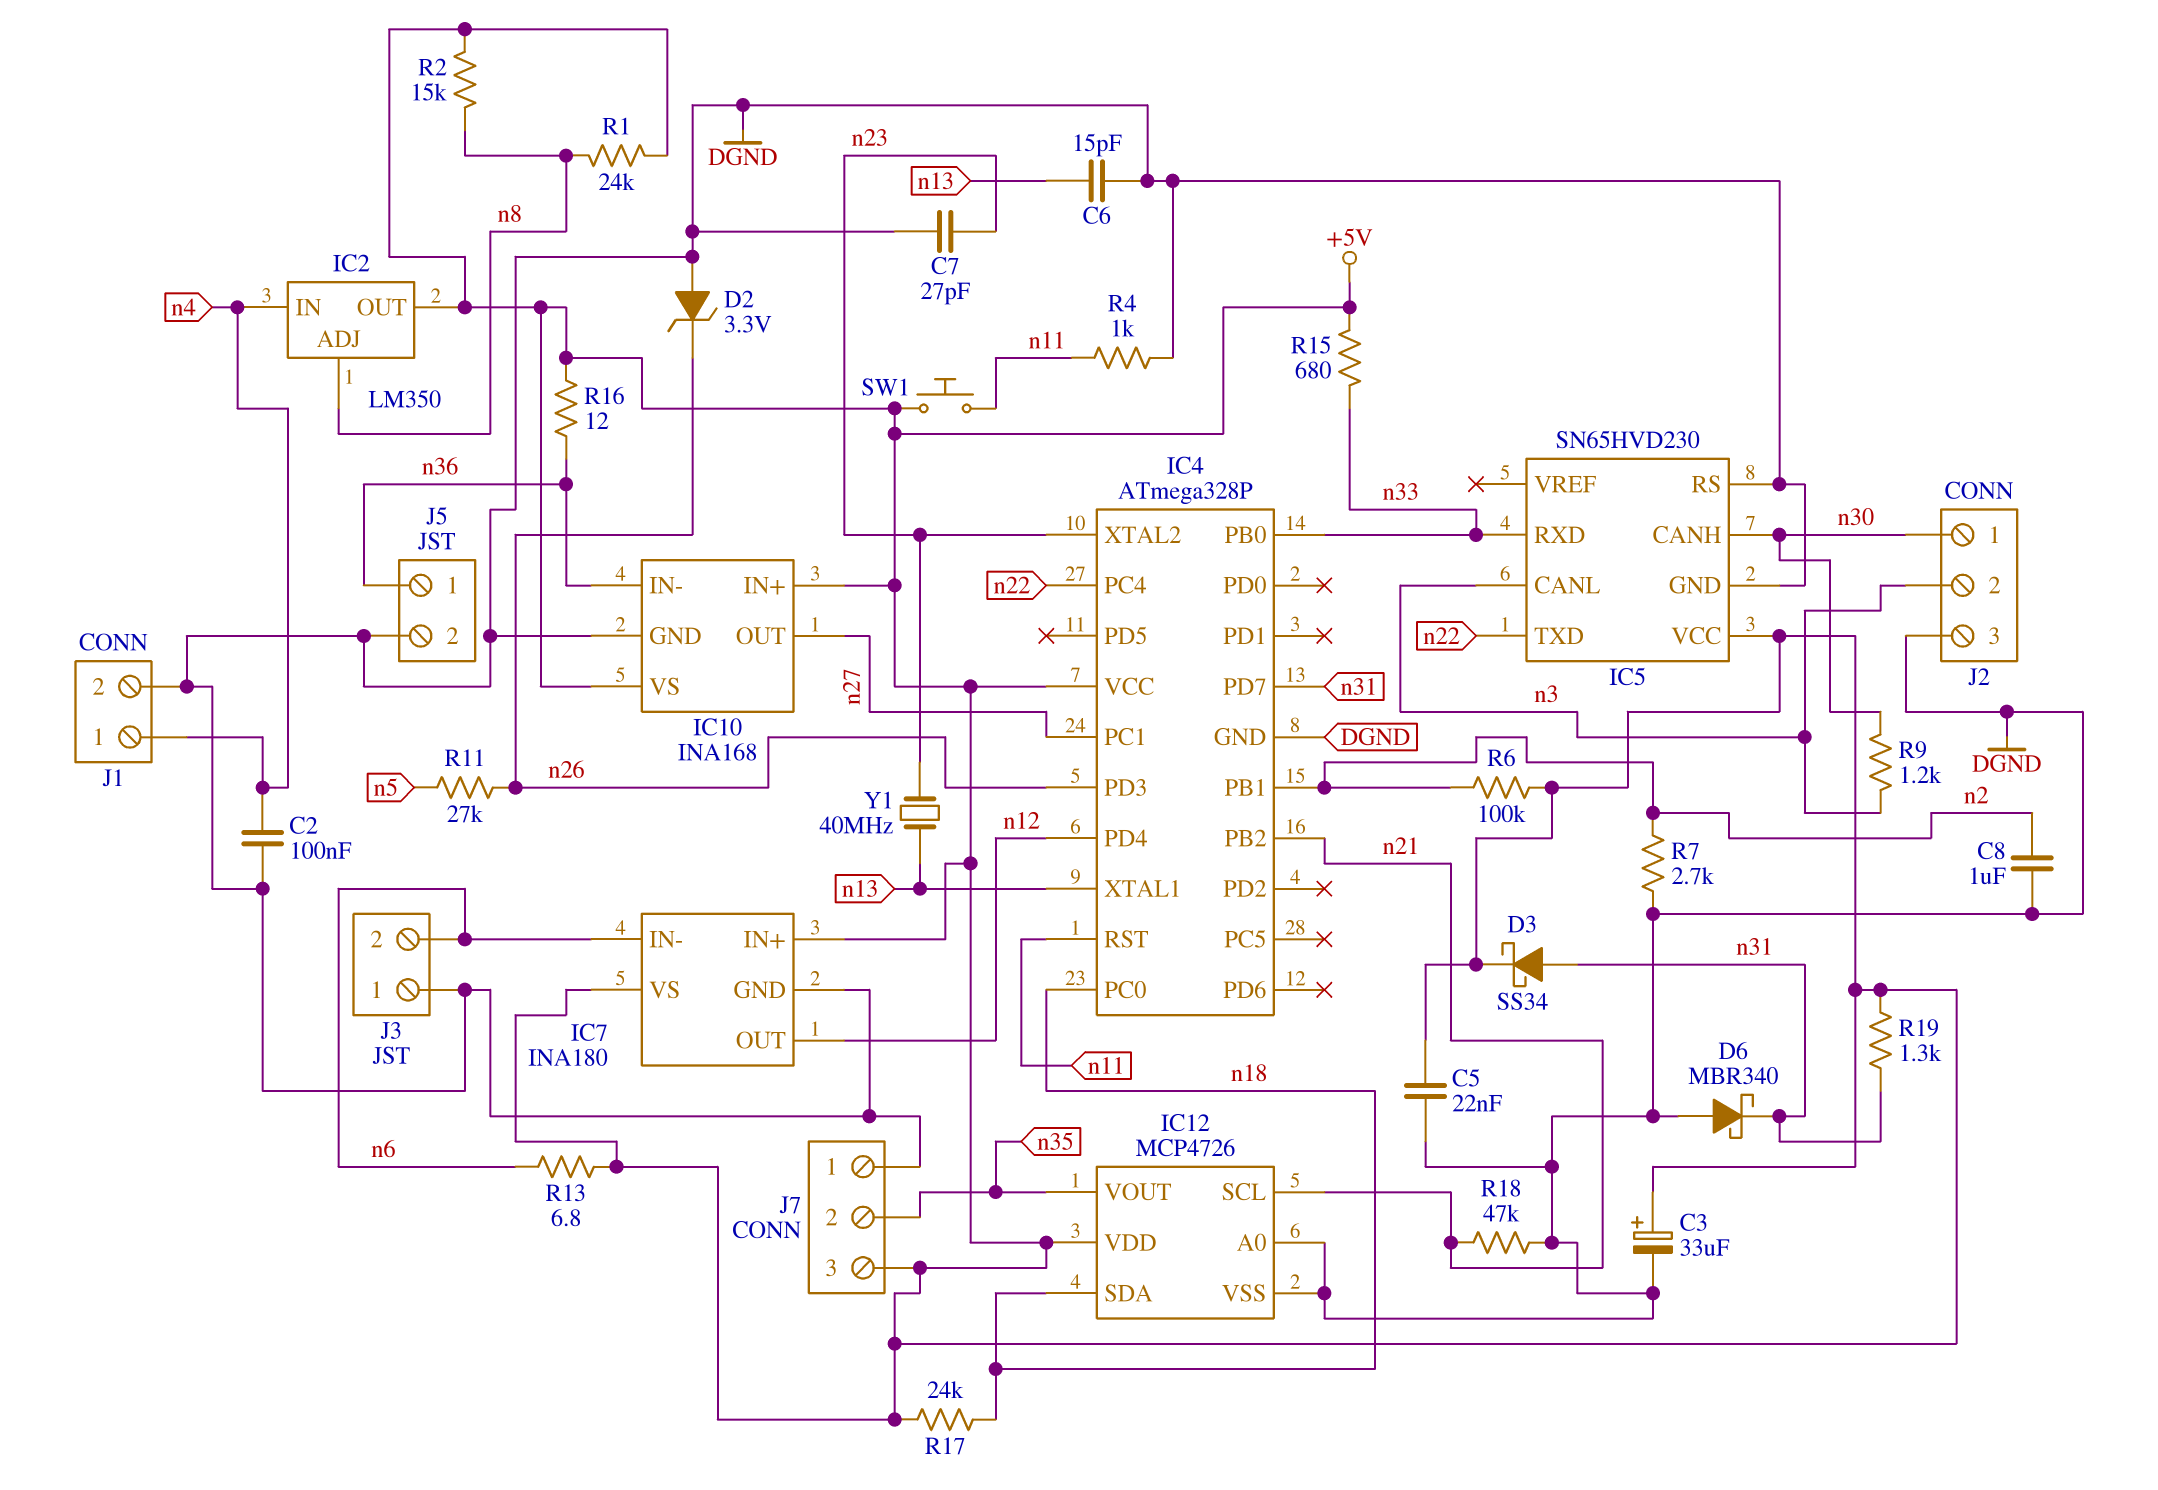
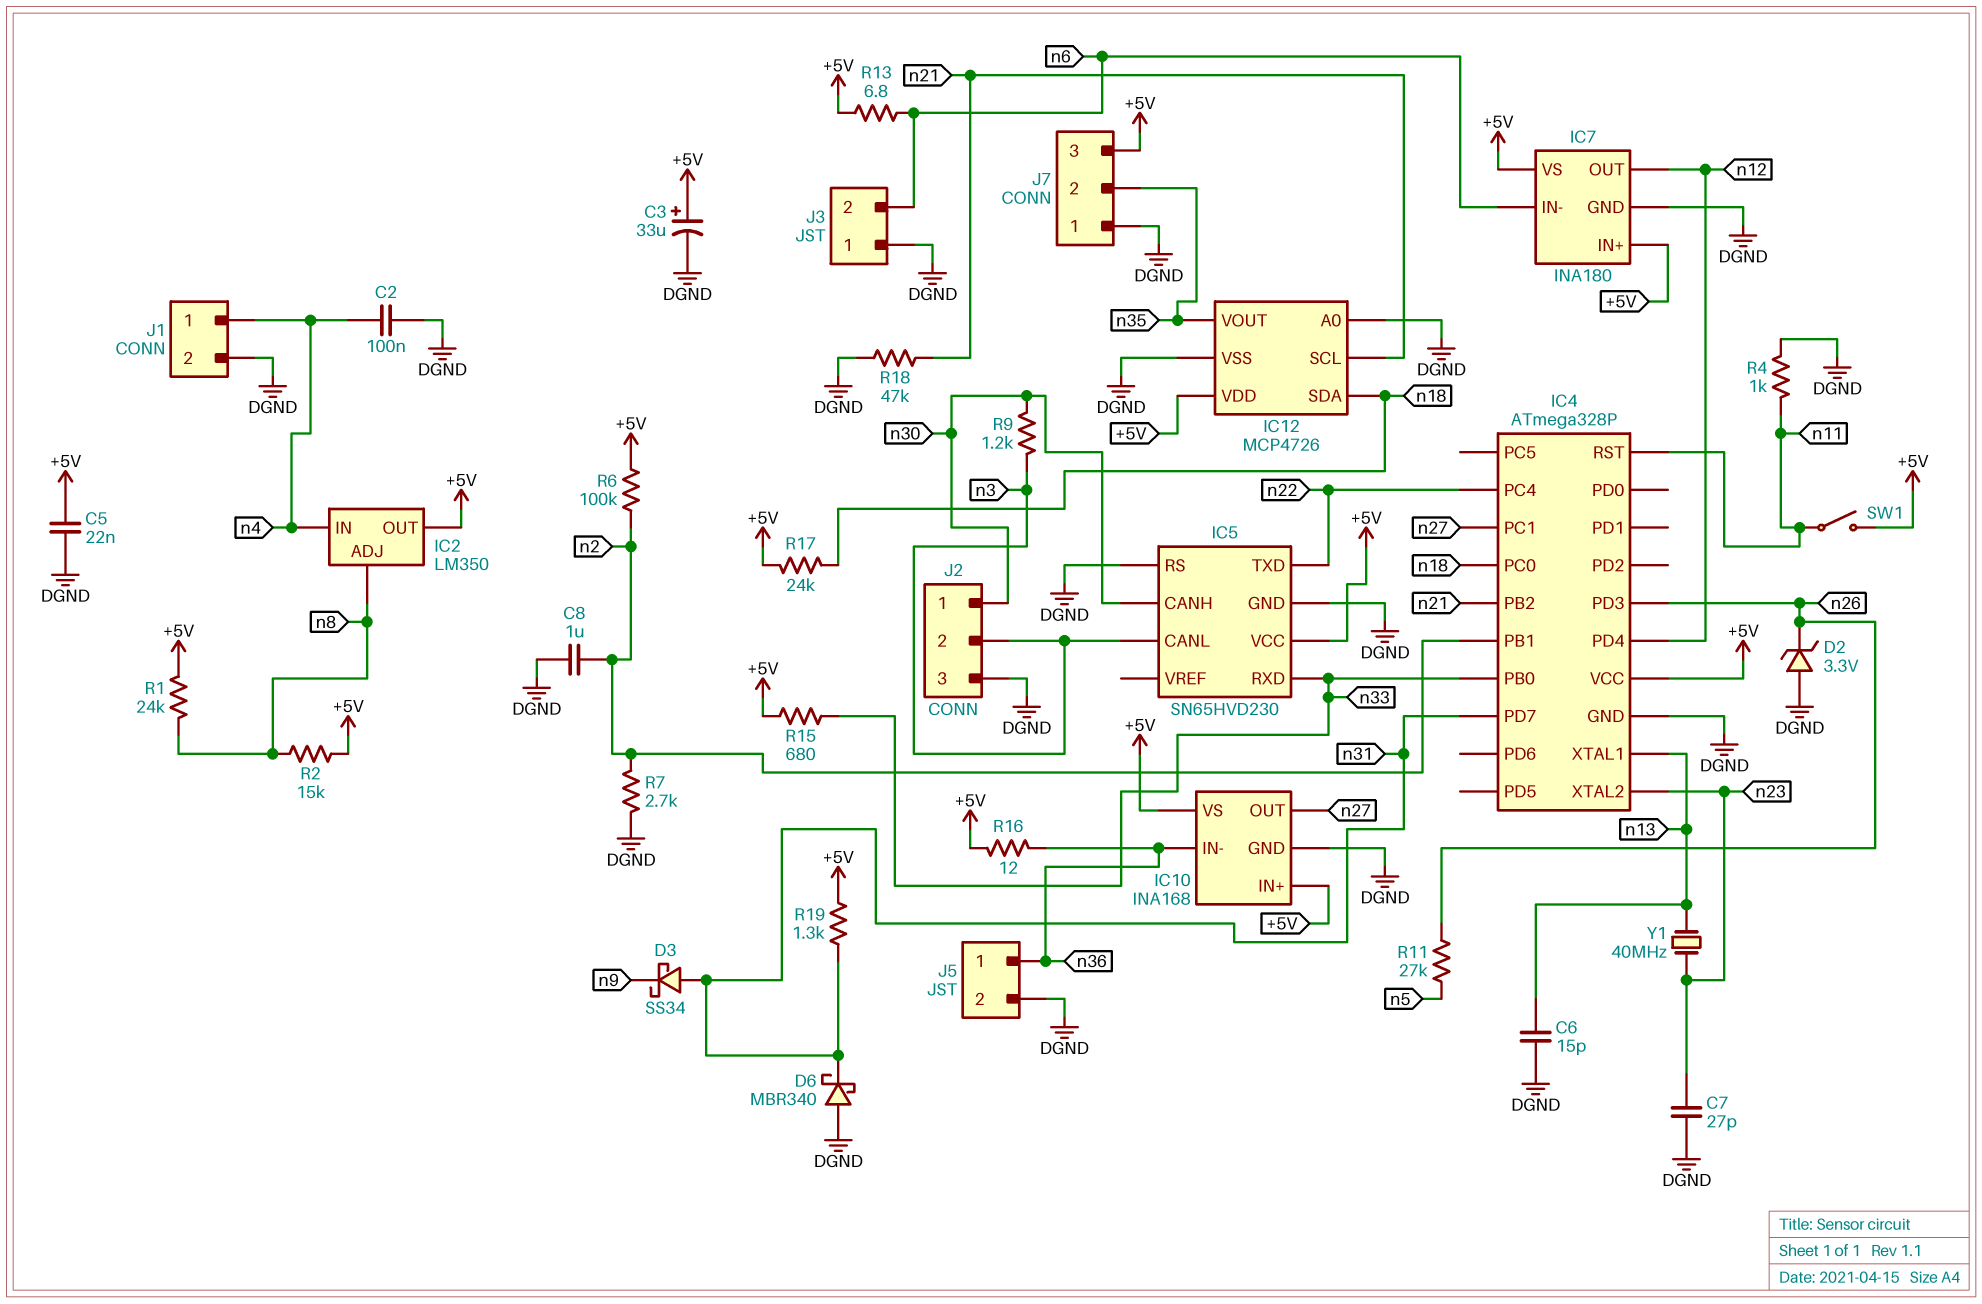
D3: schottky SS34 (A n31, K +5V) -> schottky SS34 (A n31, K n9)
SW1: button (+5V, n11) -> switch (+5V, n11)

